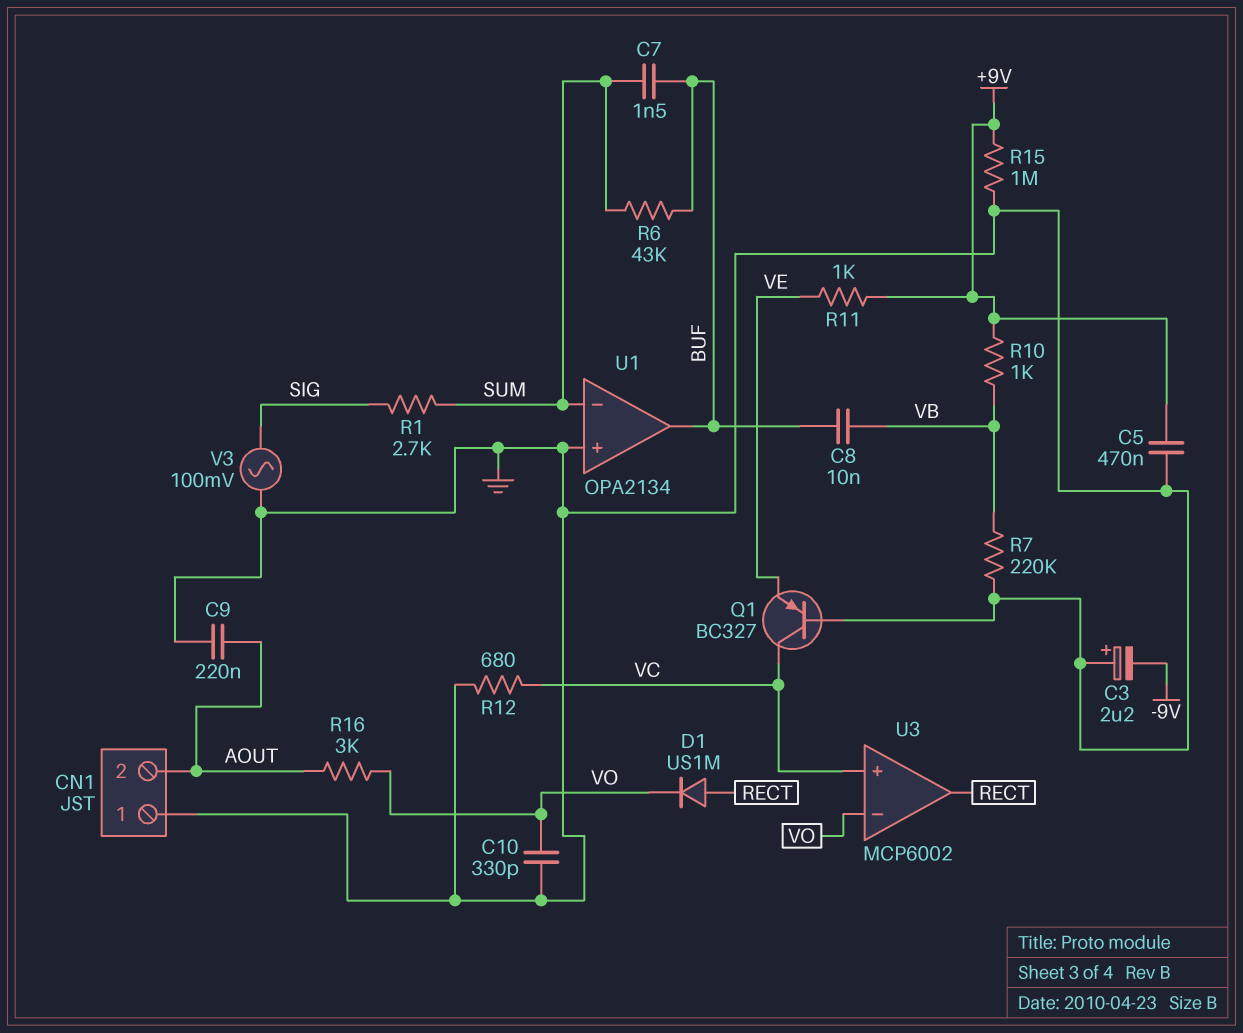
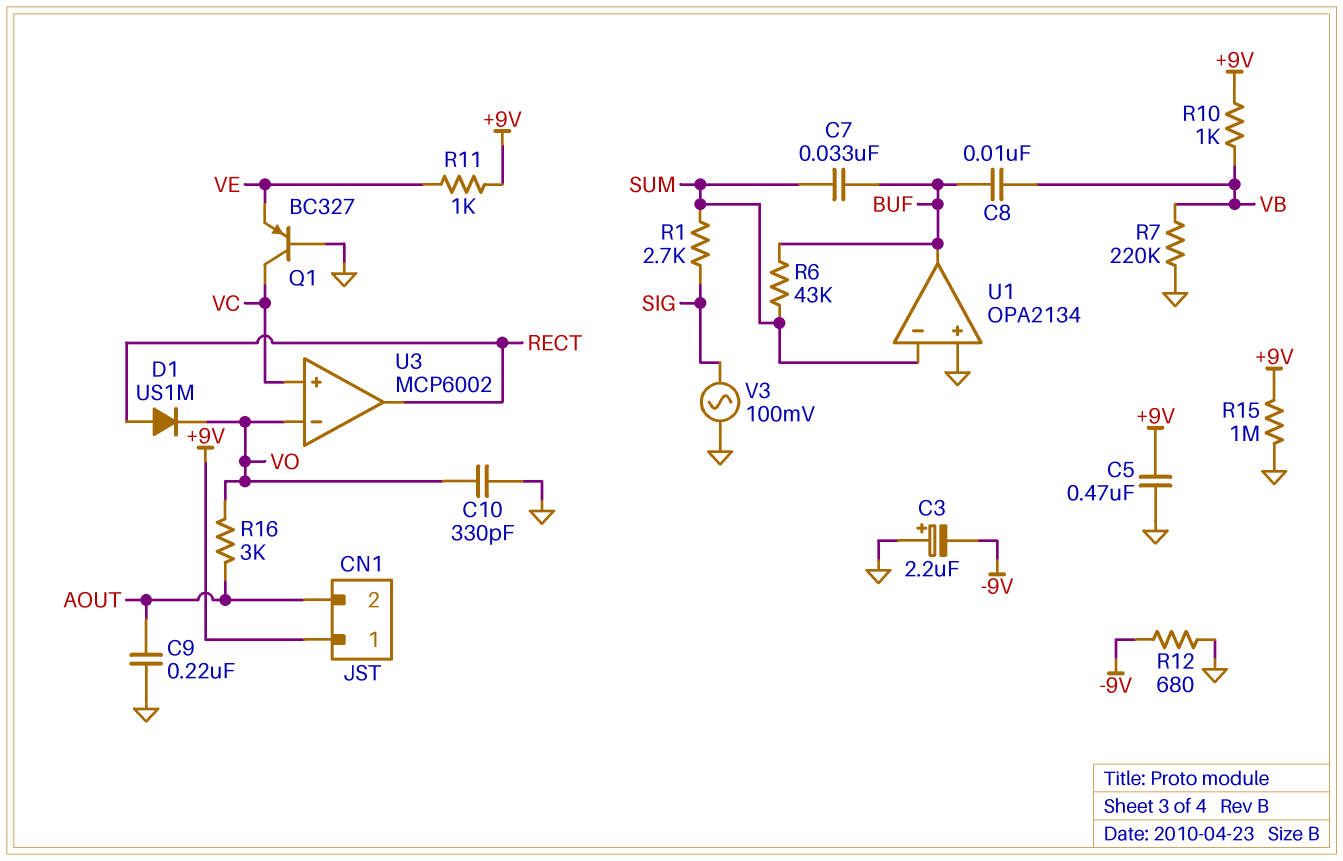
C7: 1.5nF (BUF, SUM) -> 33nF (BUF, SUM)
CN1 pin 1: GND -> +9V
R12: 680 (GND, VC) -> 680 (-9V, GND)

